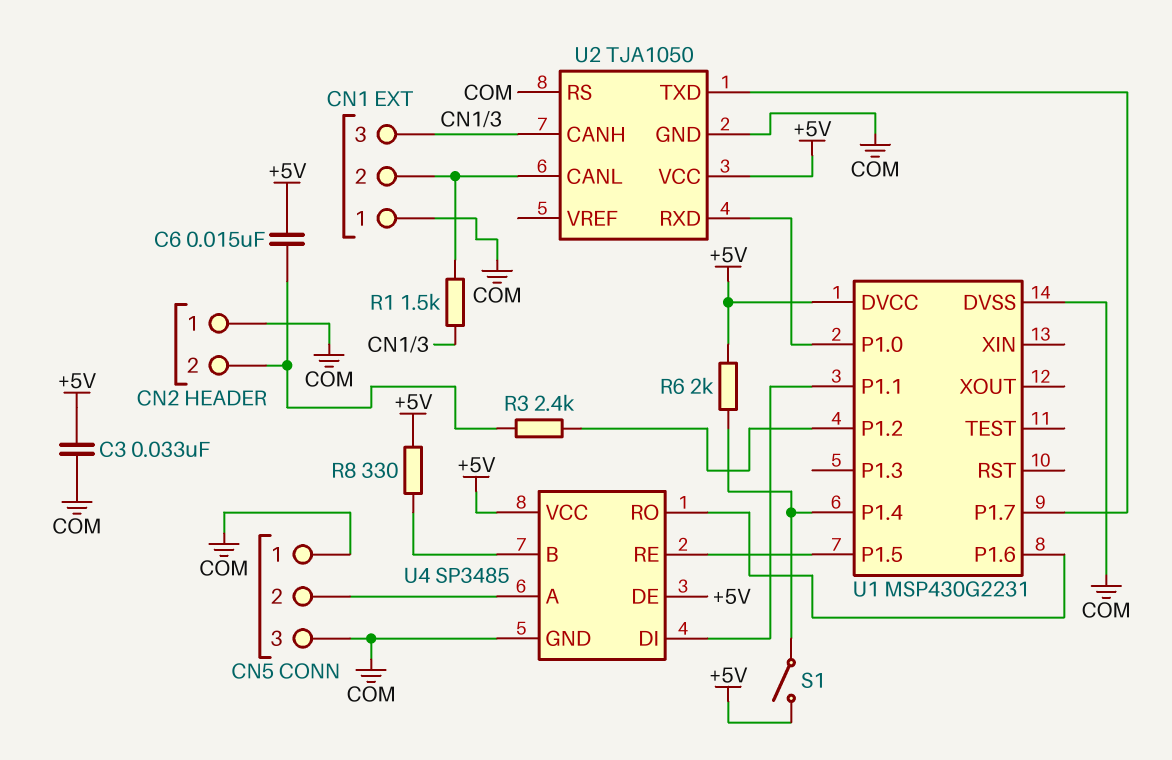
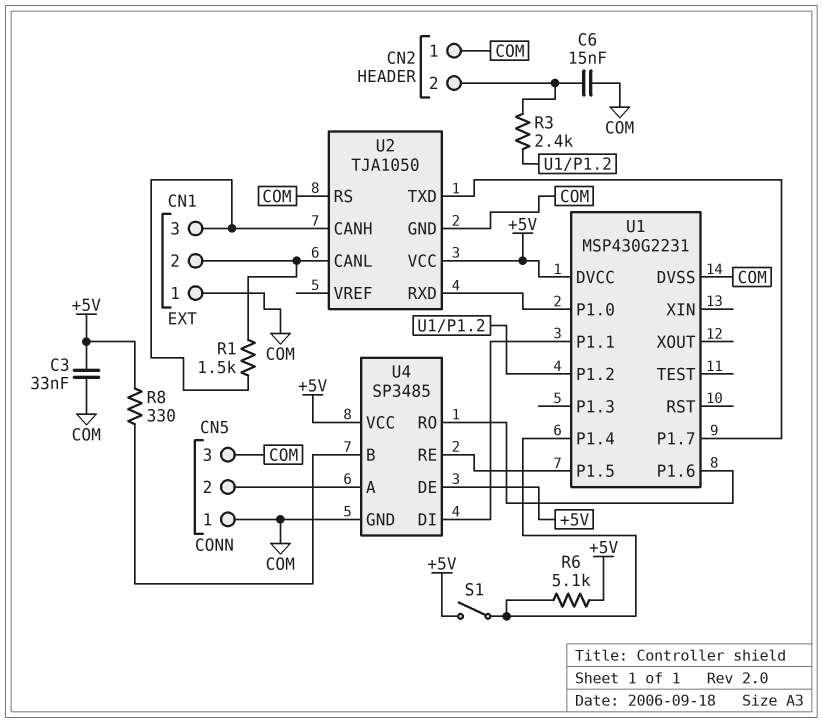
C6: 15nF (+5V, CN2/2) -> 15nF (CN2/2, COM)
R6: 2k (+5V, U1/P1.4) -> 5.1k (+5V, U1/P1.4)

